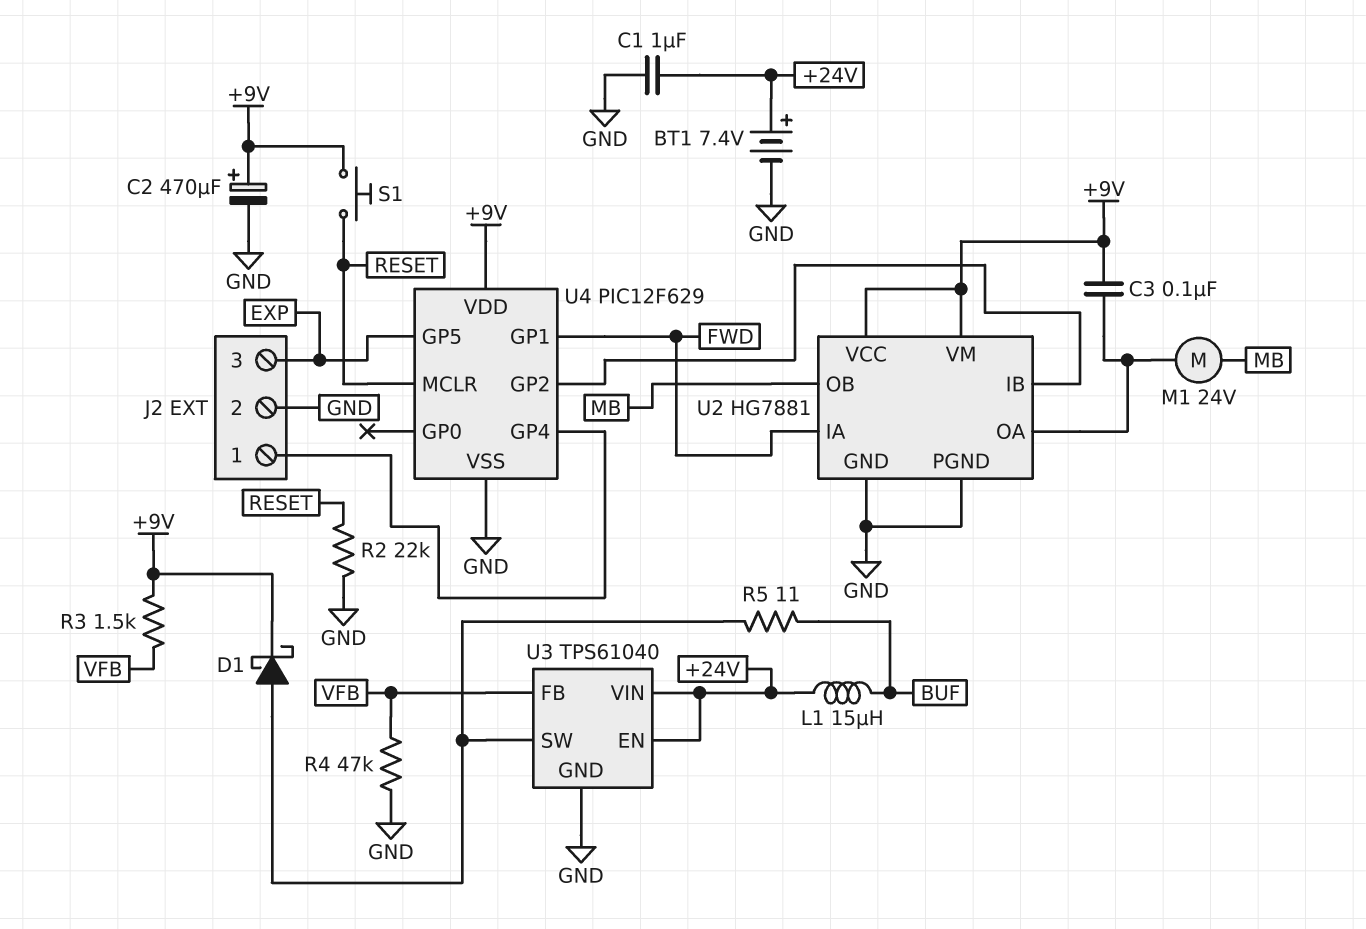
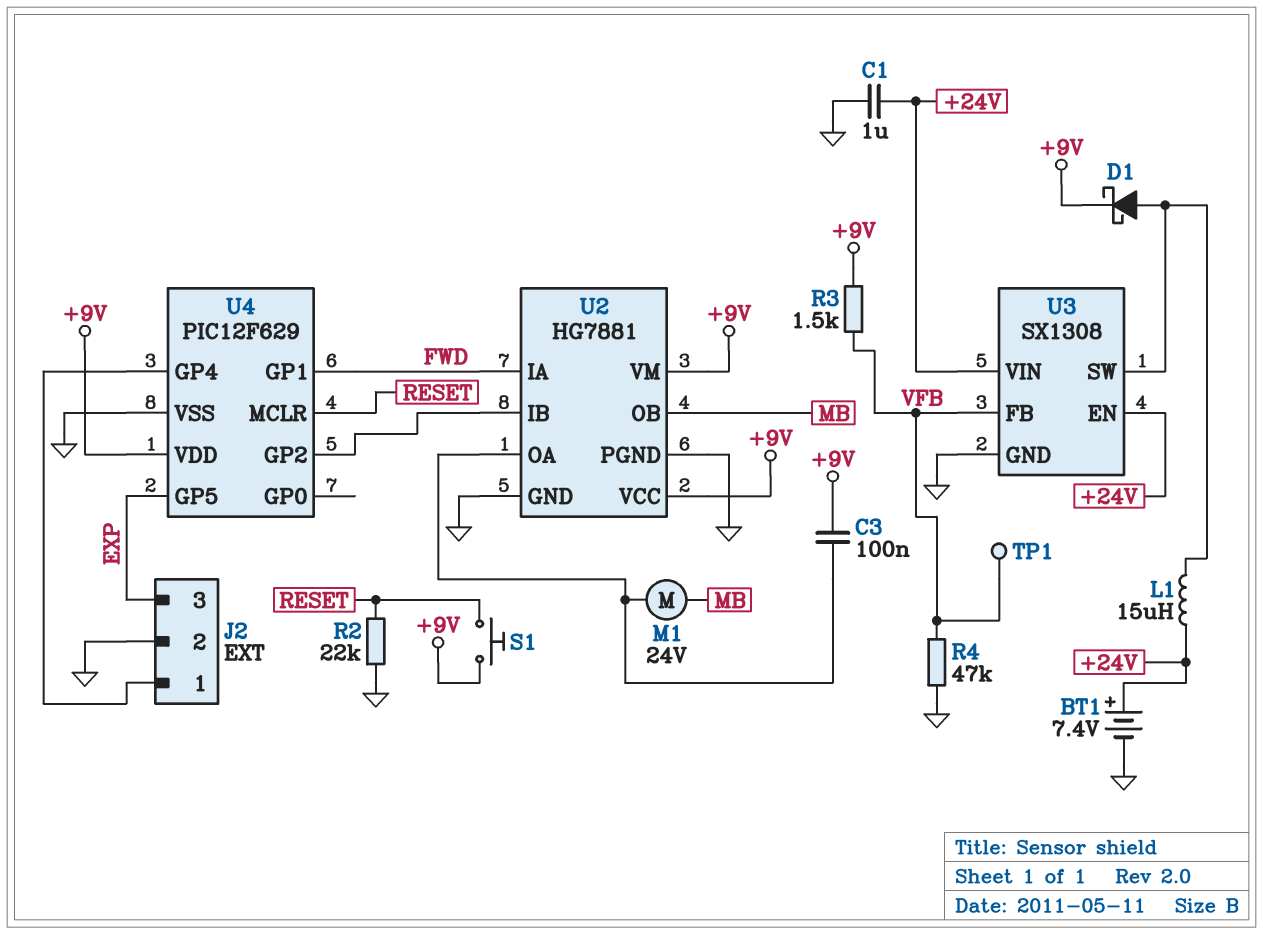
C2: 470uF (plus +9V, minus GND) -> none
L1: 15uH (+24V, BUF) -> 15uH (+24V, U3/SW)
R5: 11 (BUF, U3/SW) -> none
TP1: none -> test point (VFB)
U3: TPS61040 -> SX1308

